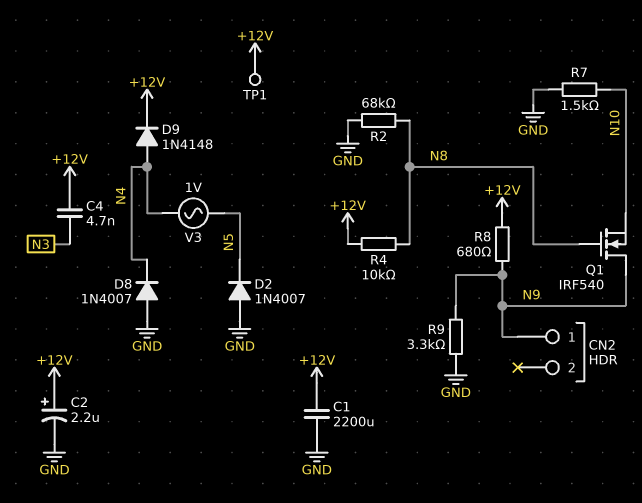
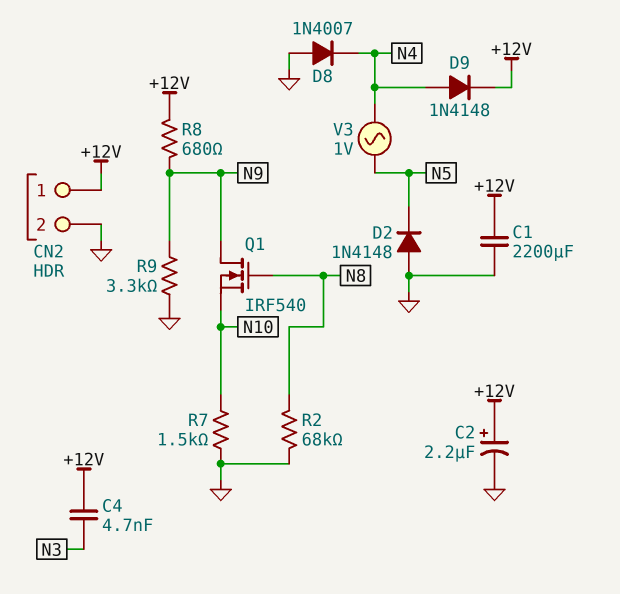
CN2 pin 1: N9 -> +12V
CN2 pin 2: none -> GND
D2: diode 1N4007 (A GND, K N5) -> diode 1N4148 (A GND, K N5)
R4: 10k (+12V, N8) -> none
TP1: test point (+12V) -> none

